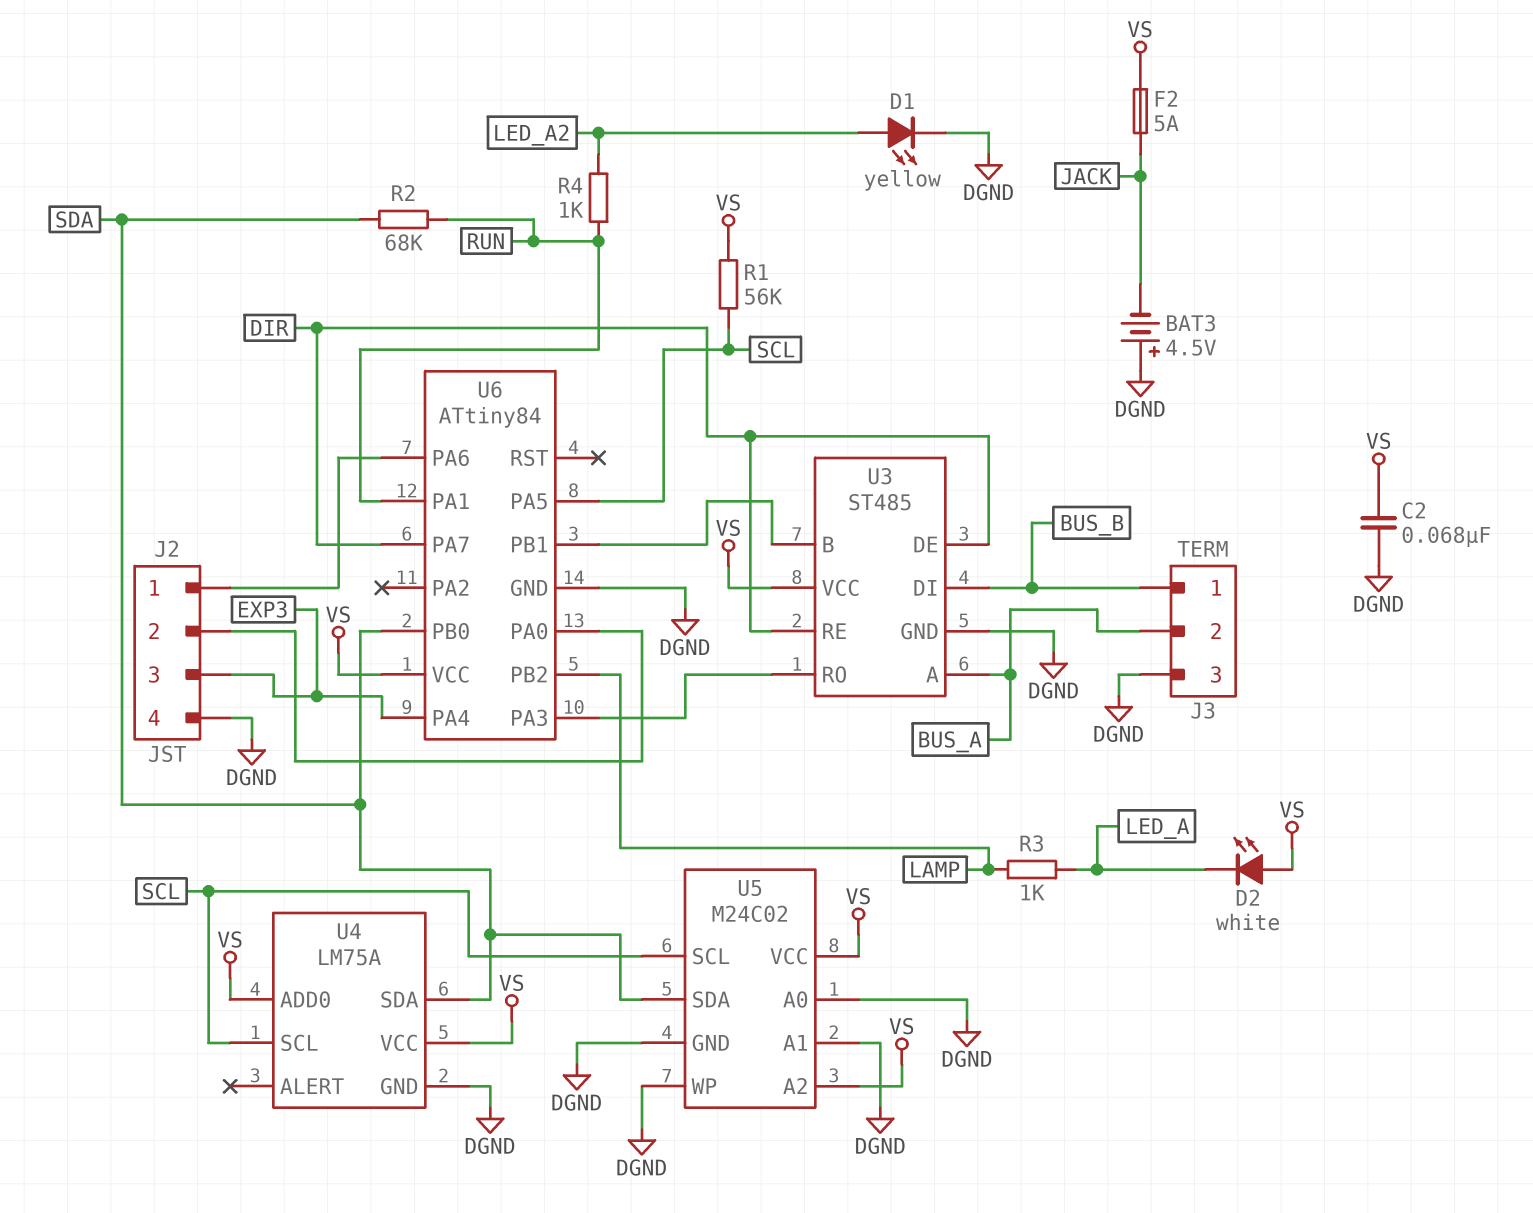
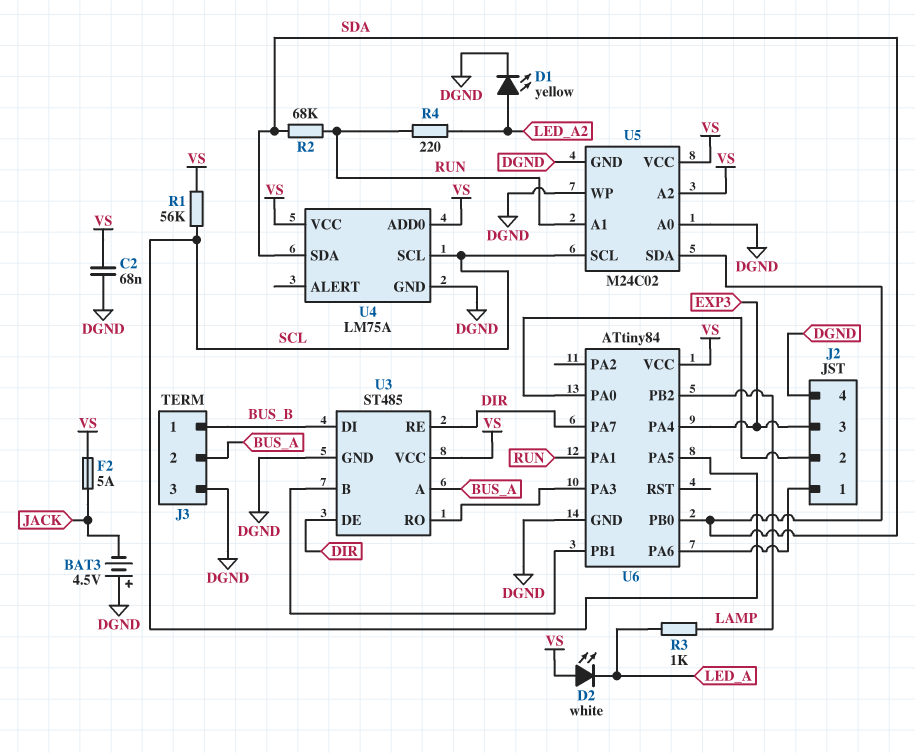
R4: 1k (LED_A2, RUN) -> 220 (LED_A2, RUN)
U5 pin A1: DGND -> RUN

